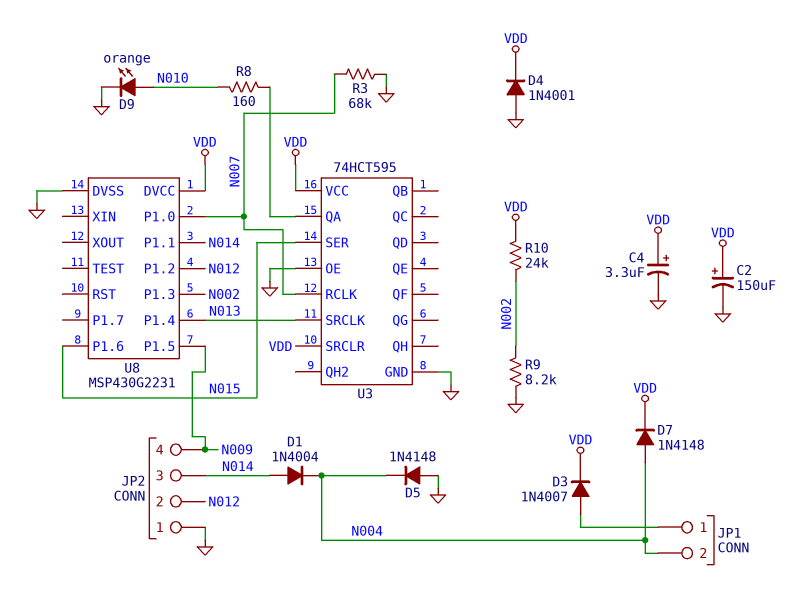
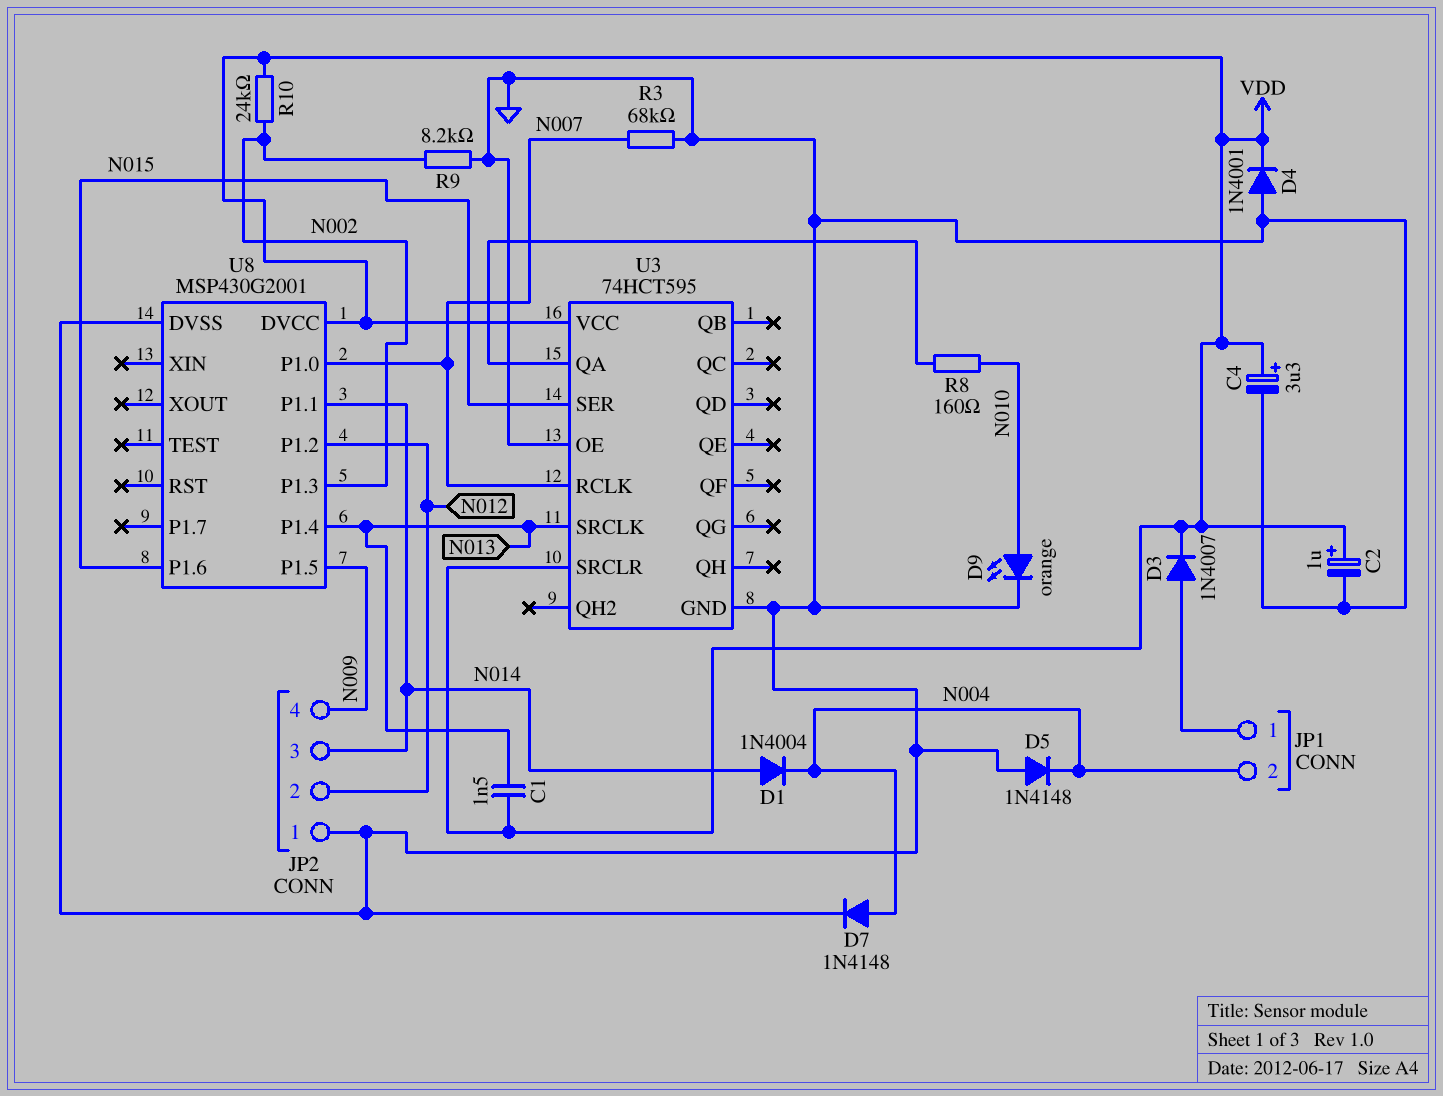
C1: none -> 1.5nF (N013, VDD)
C2: 150uF (plus VDD, minus GND) -> 1uF (plus VDD, minus GND)
D7: diode 1N4148 (A N004, K VDD) -> diode 1N4148 (A N004, K GND)
U8: MSP430G2231 -> MSP430G2001

